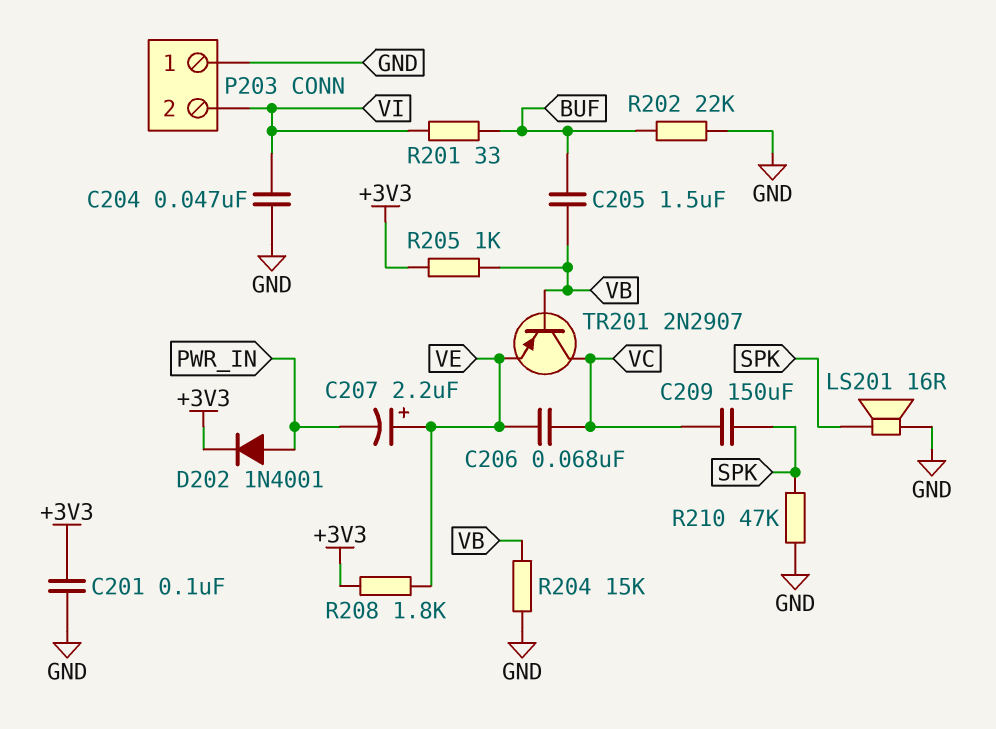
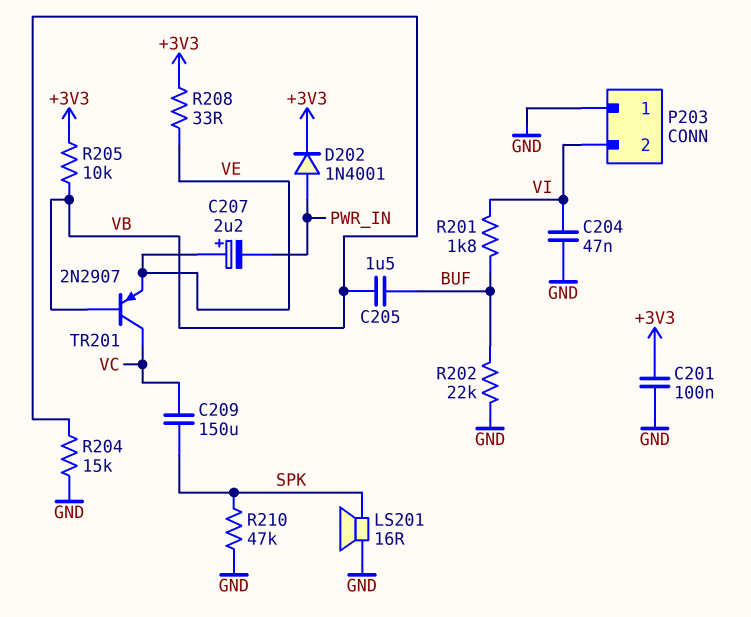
C206: 68nF (VC, VE) -> none
R201: 33 (BUF, VI) -> 1.8k (BUF, VI)
R205: 1k (+3V3, VB) -> 10k (+3V3, VB)
R208: 1.8k (+3V3, VE) -> 33 (+3V3, VE)

